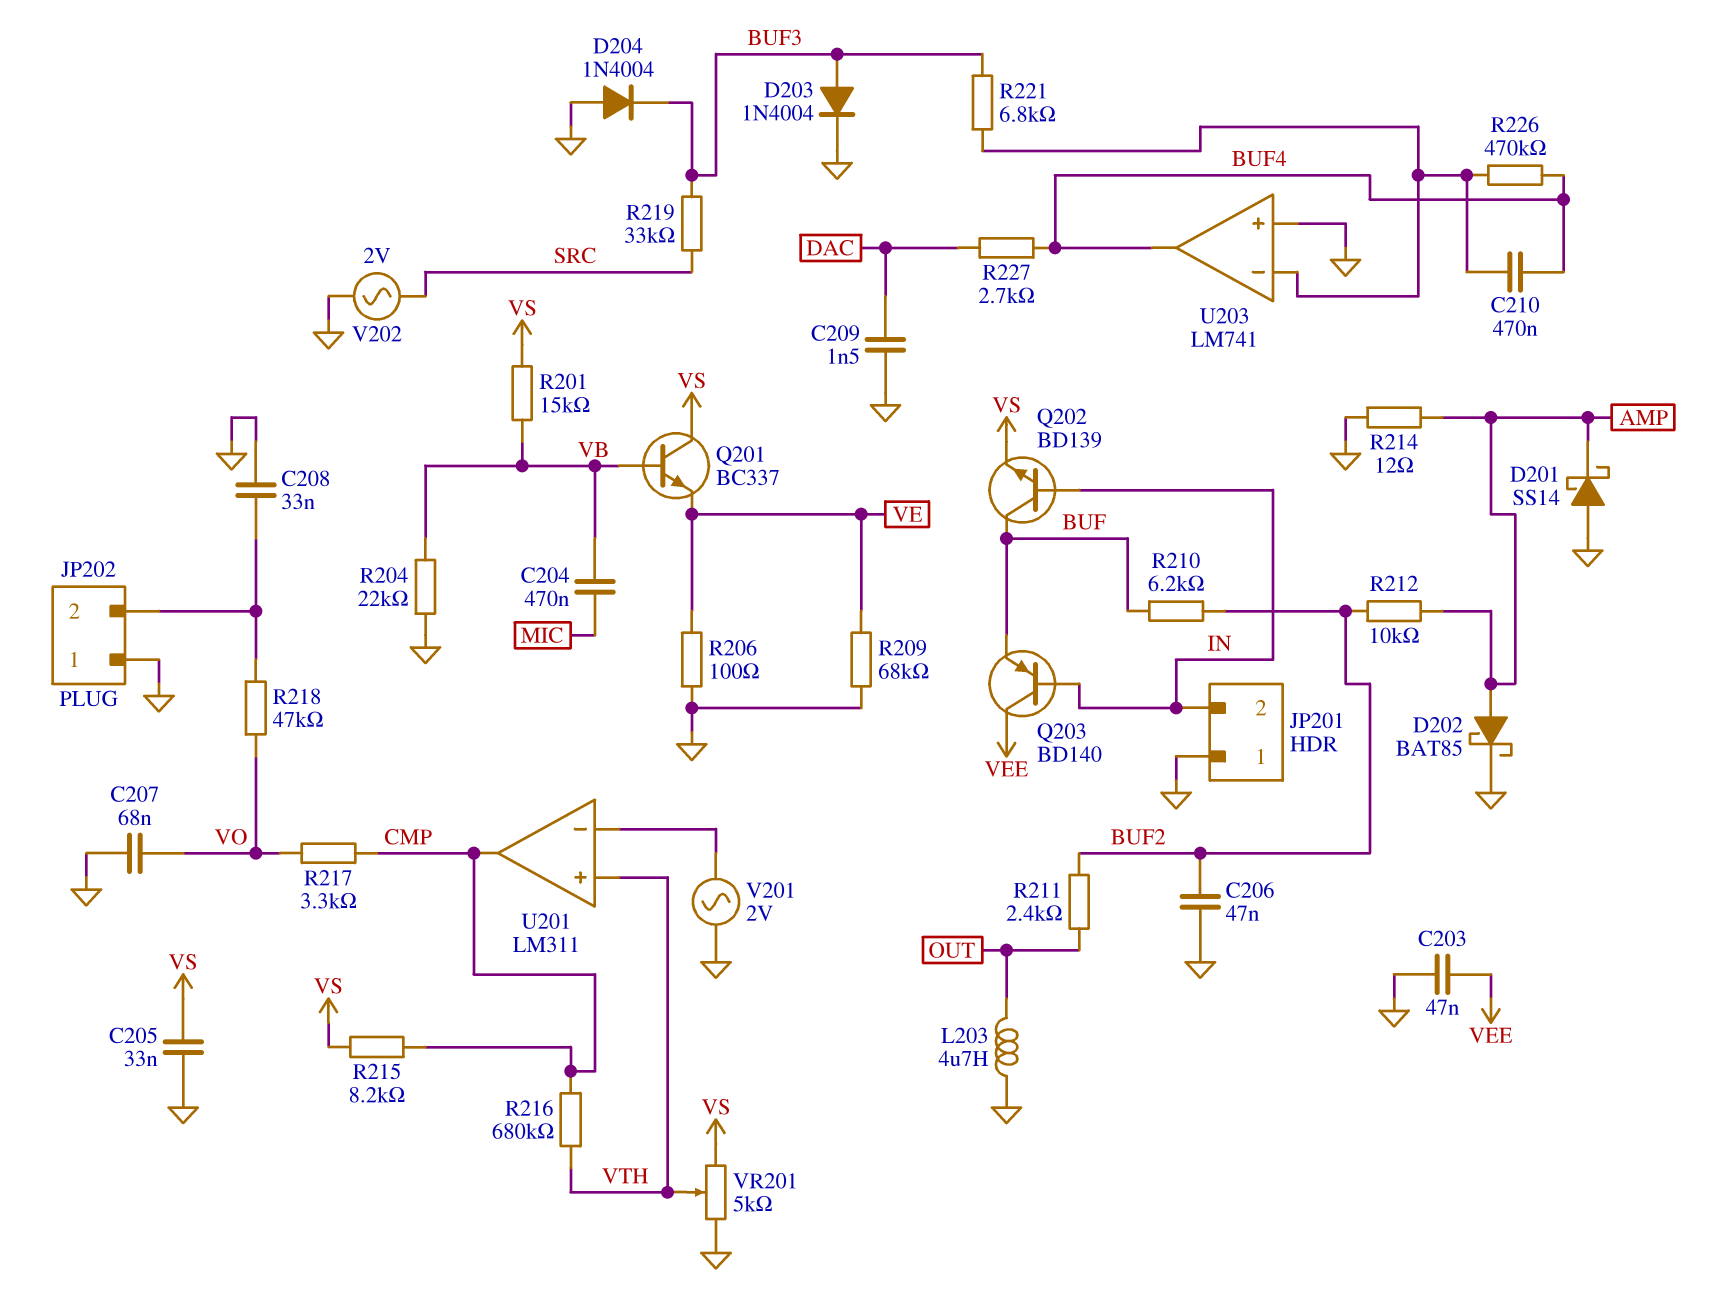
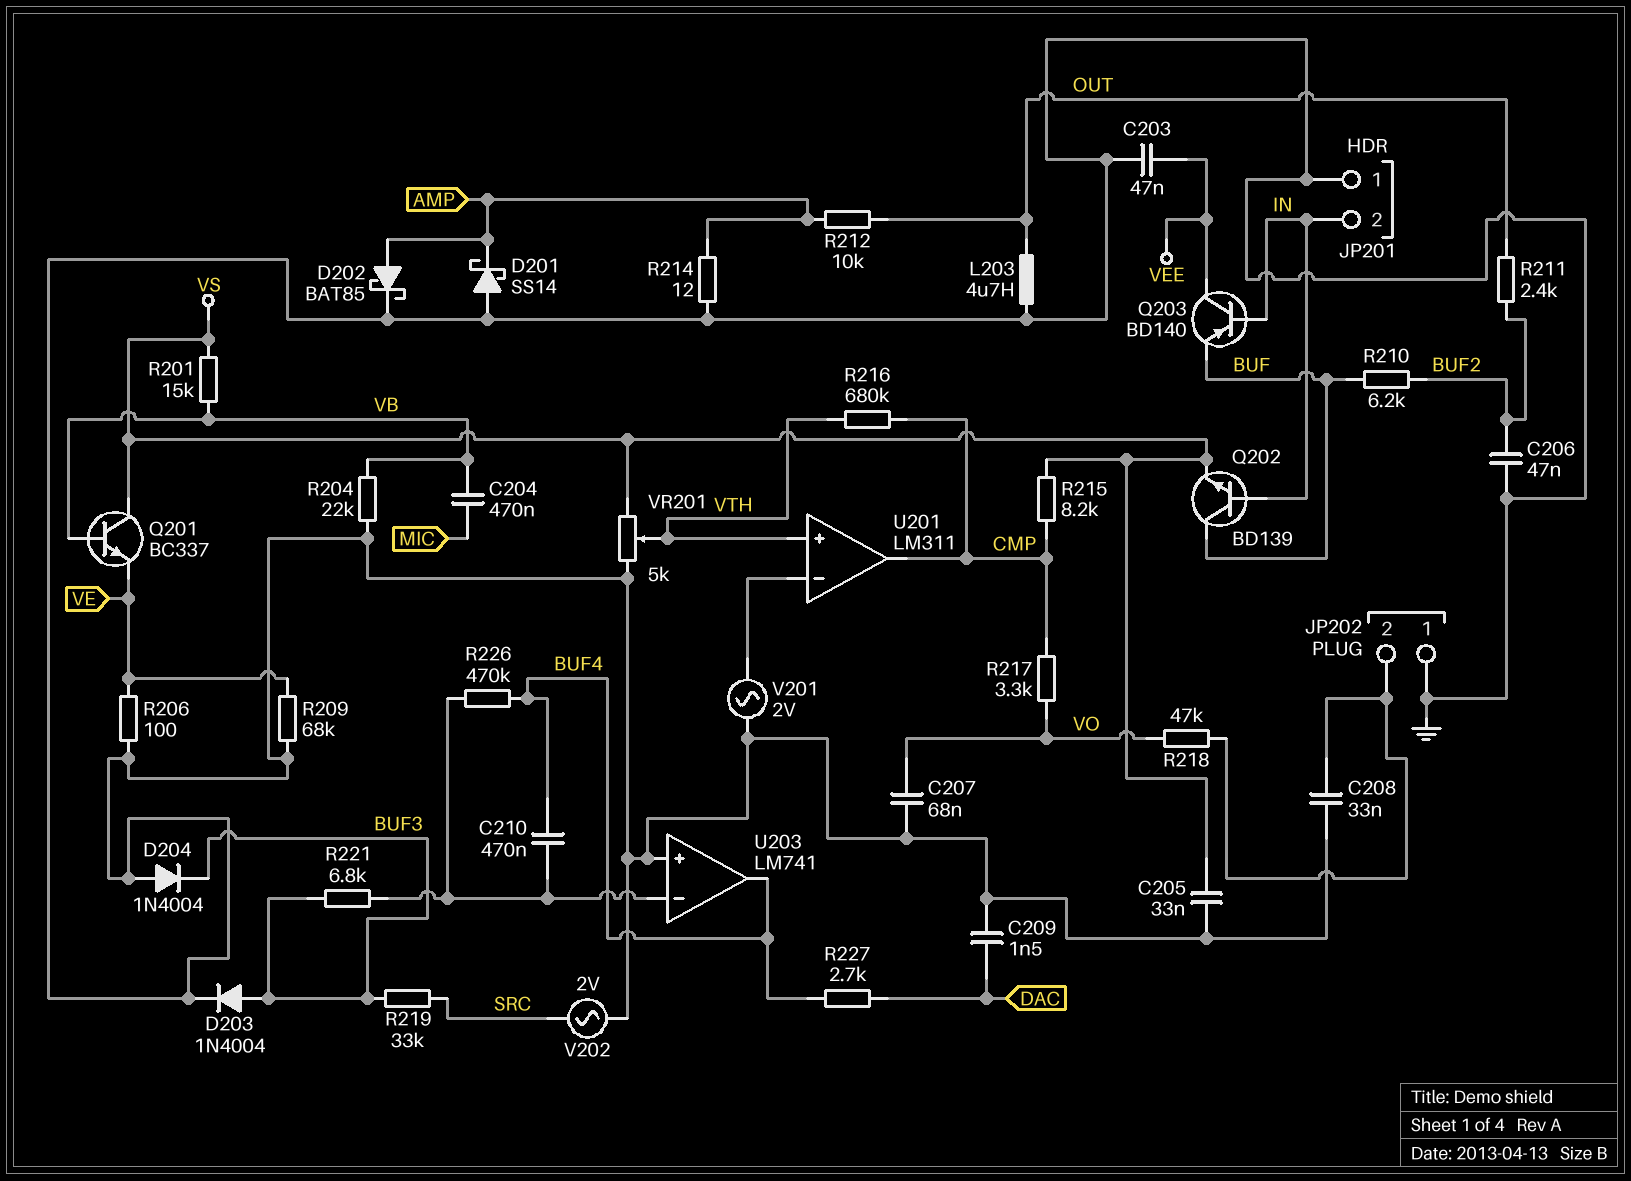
R212: 10k (AMP, BUF2) -> 10k (AMP, OUT)

